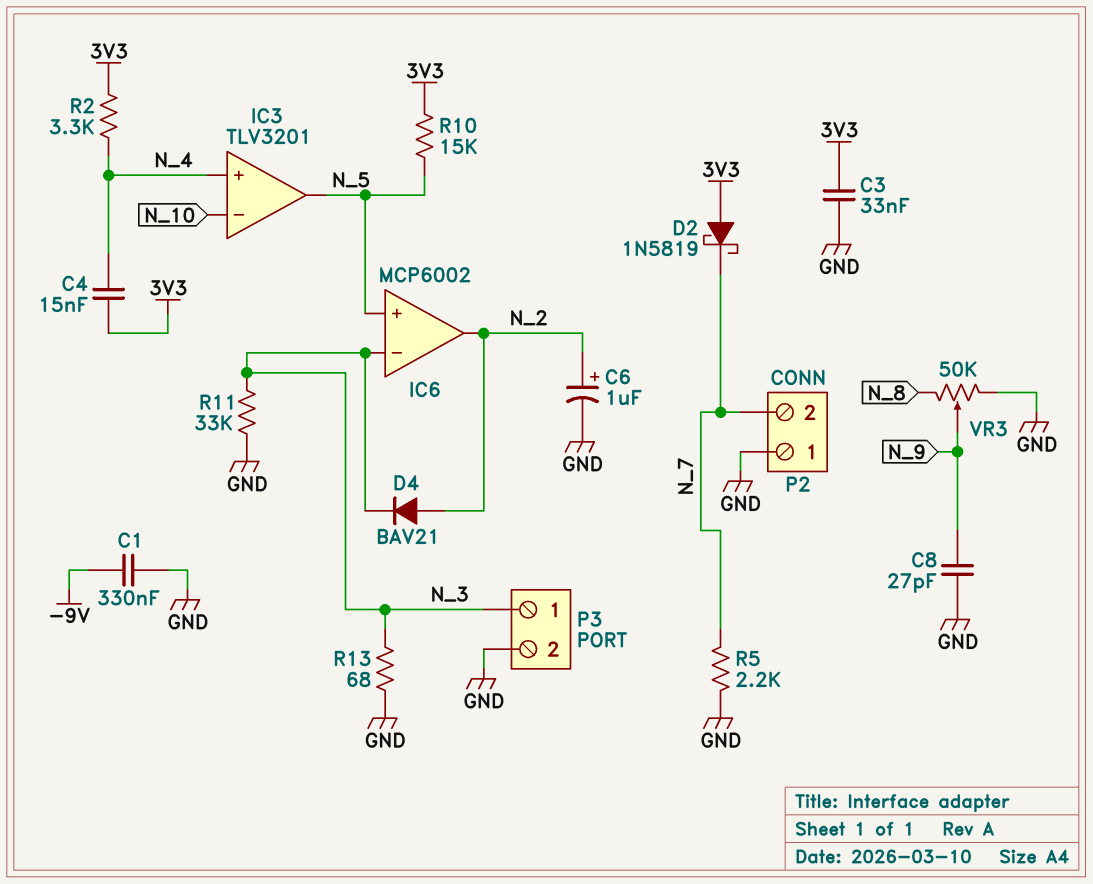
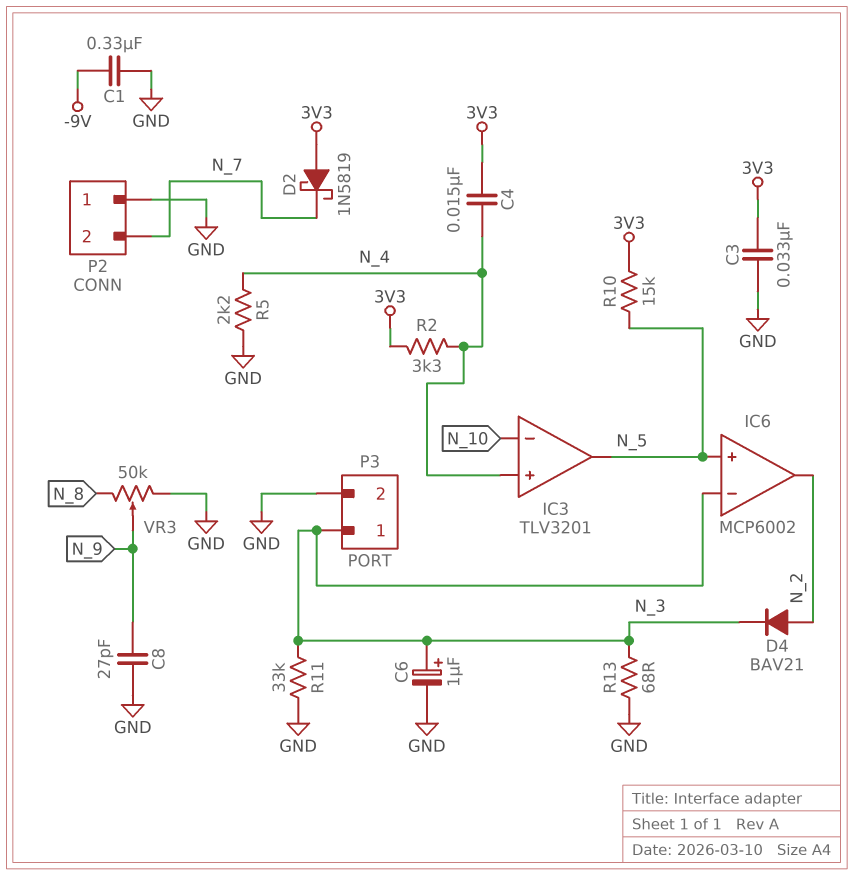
C6: 1uF (plus N_2, minus GND) -> 1uF (plus N_3, minus GND)
R5: 2.2k (GND, N_7) -> 2.2k (GND, N_4)

